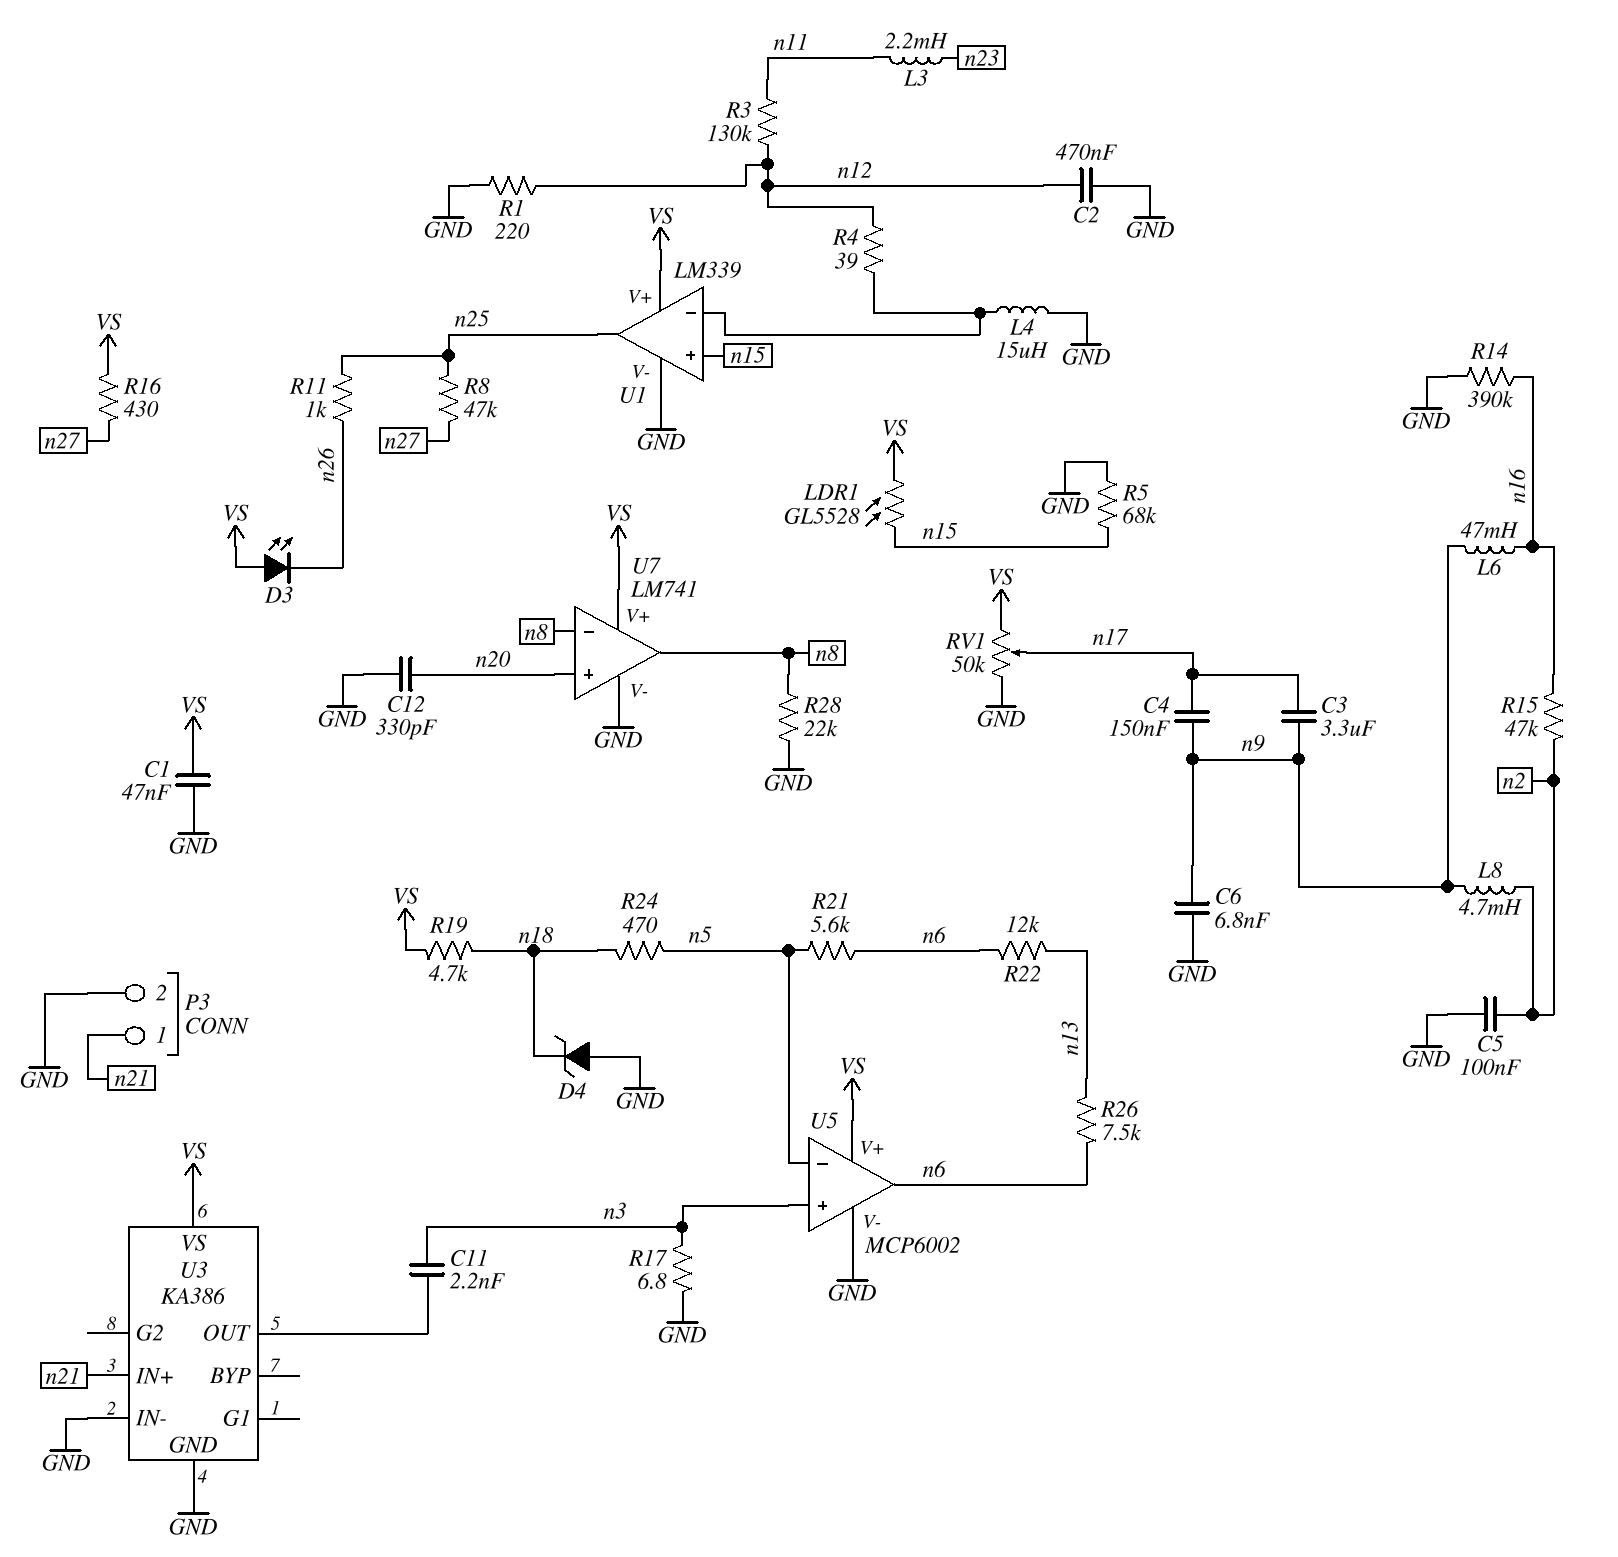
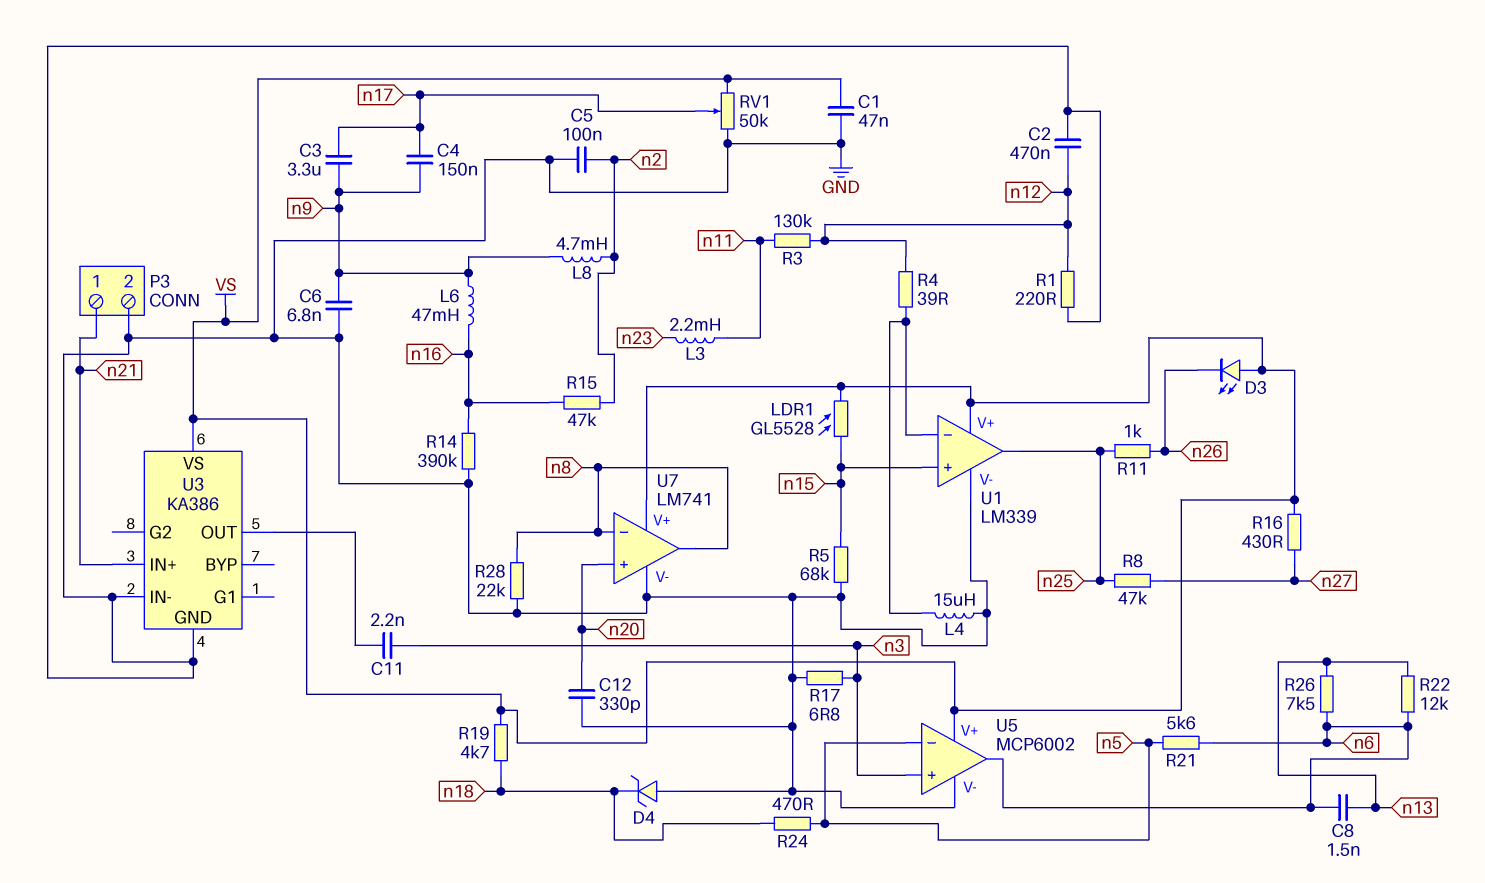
C8: none -> 1.5nF (n6, n13)

